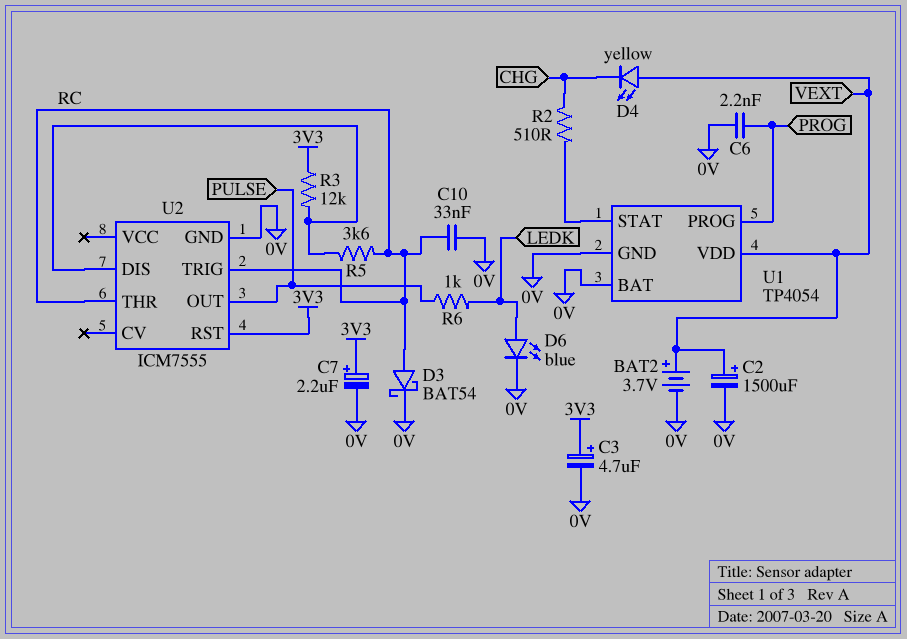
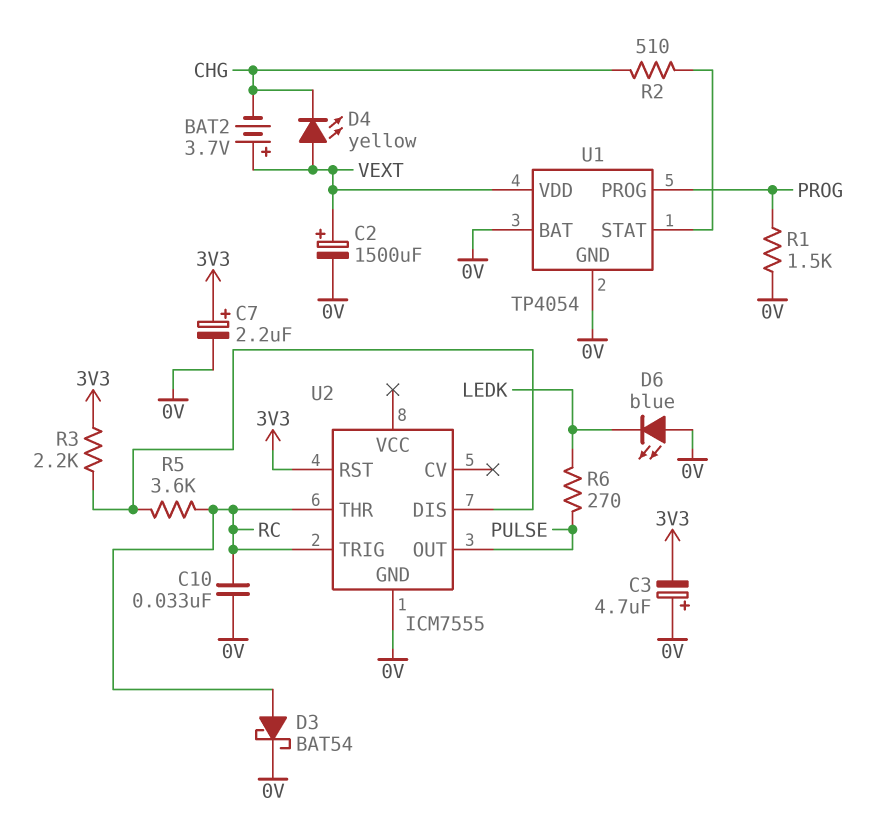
BAT2: 3.7V (plus VEXT, minus 0V) -> 3.7V (plus VEXT, minus CHG)
C3: 4.7uF (plus 3V3, minus 0V) -> 4.7uF (plus 0V, minus 3V3)
C6: 2.2nF (0V, PROG) -> none
D6: LED blue (A LEDK, K 0V) -> LED blue (A 0V, K LEDK)
R1: none -> 1.5k (0V, PROG)
R3: 12k (3V3, U2/DIS) -> 2.2k (3V3, U2/DIS)
R6: 1k (LEDK, PULSE) -> 270 (LEDK, PULSE)

